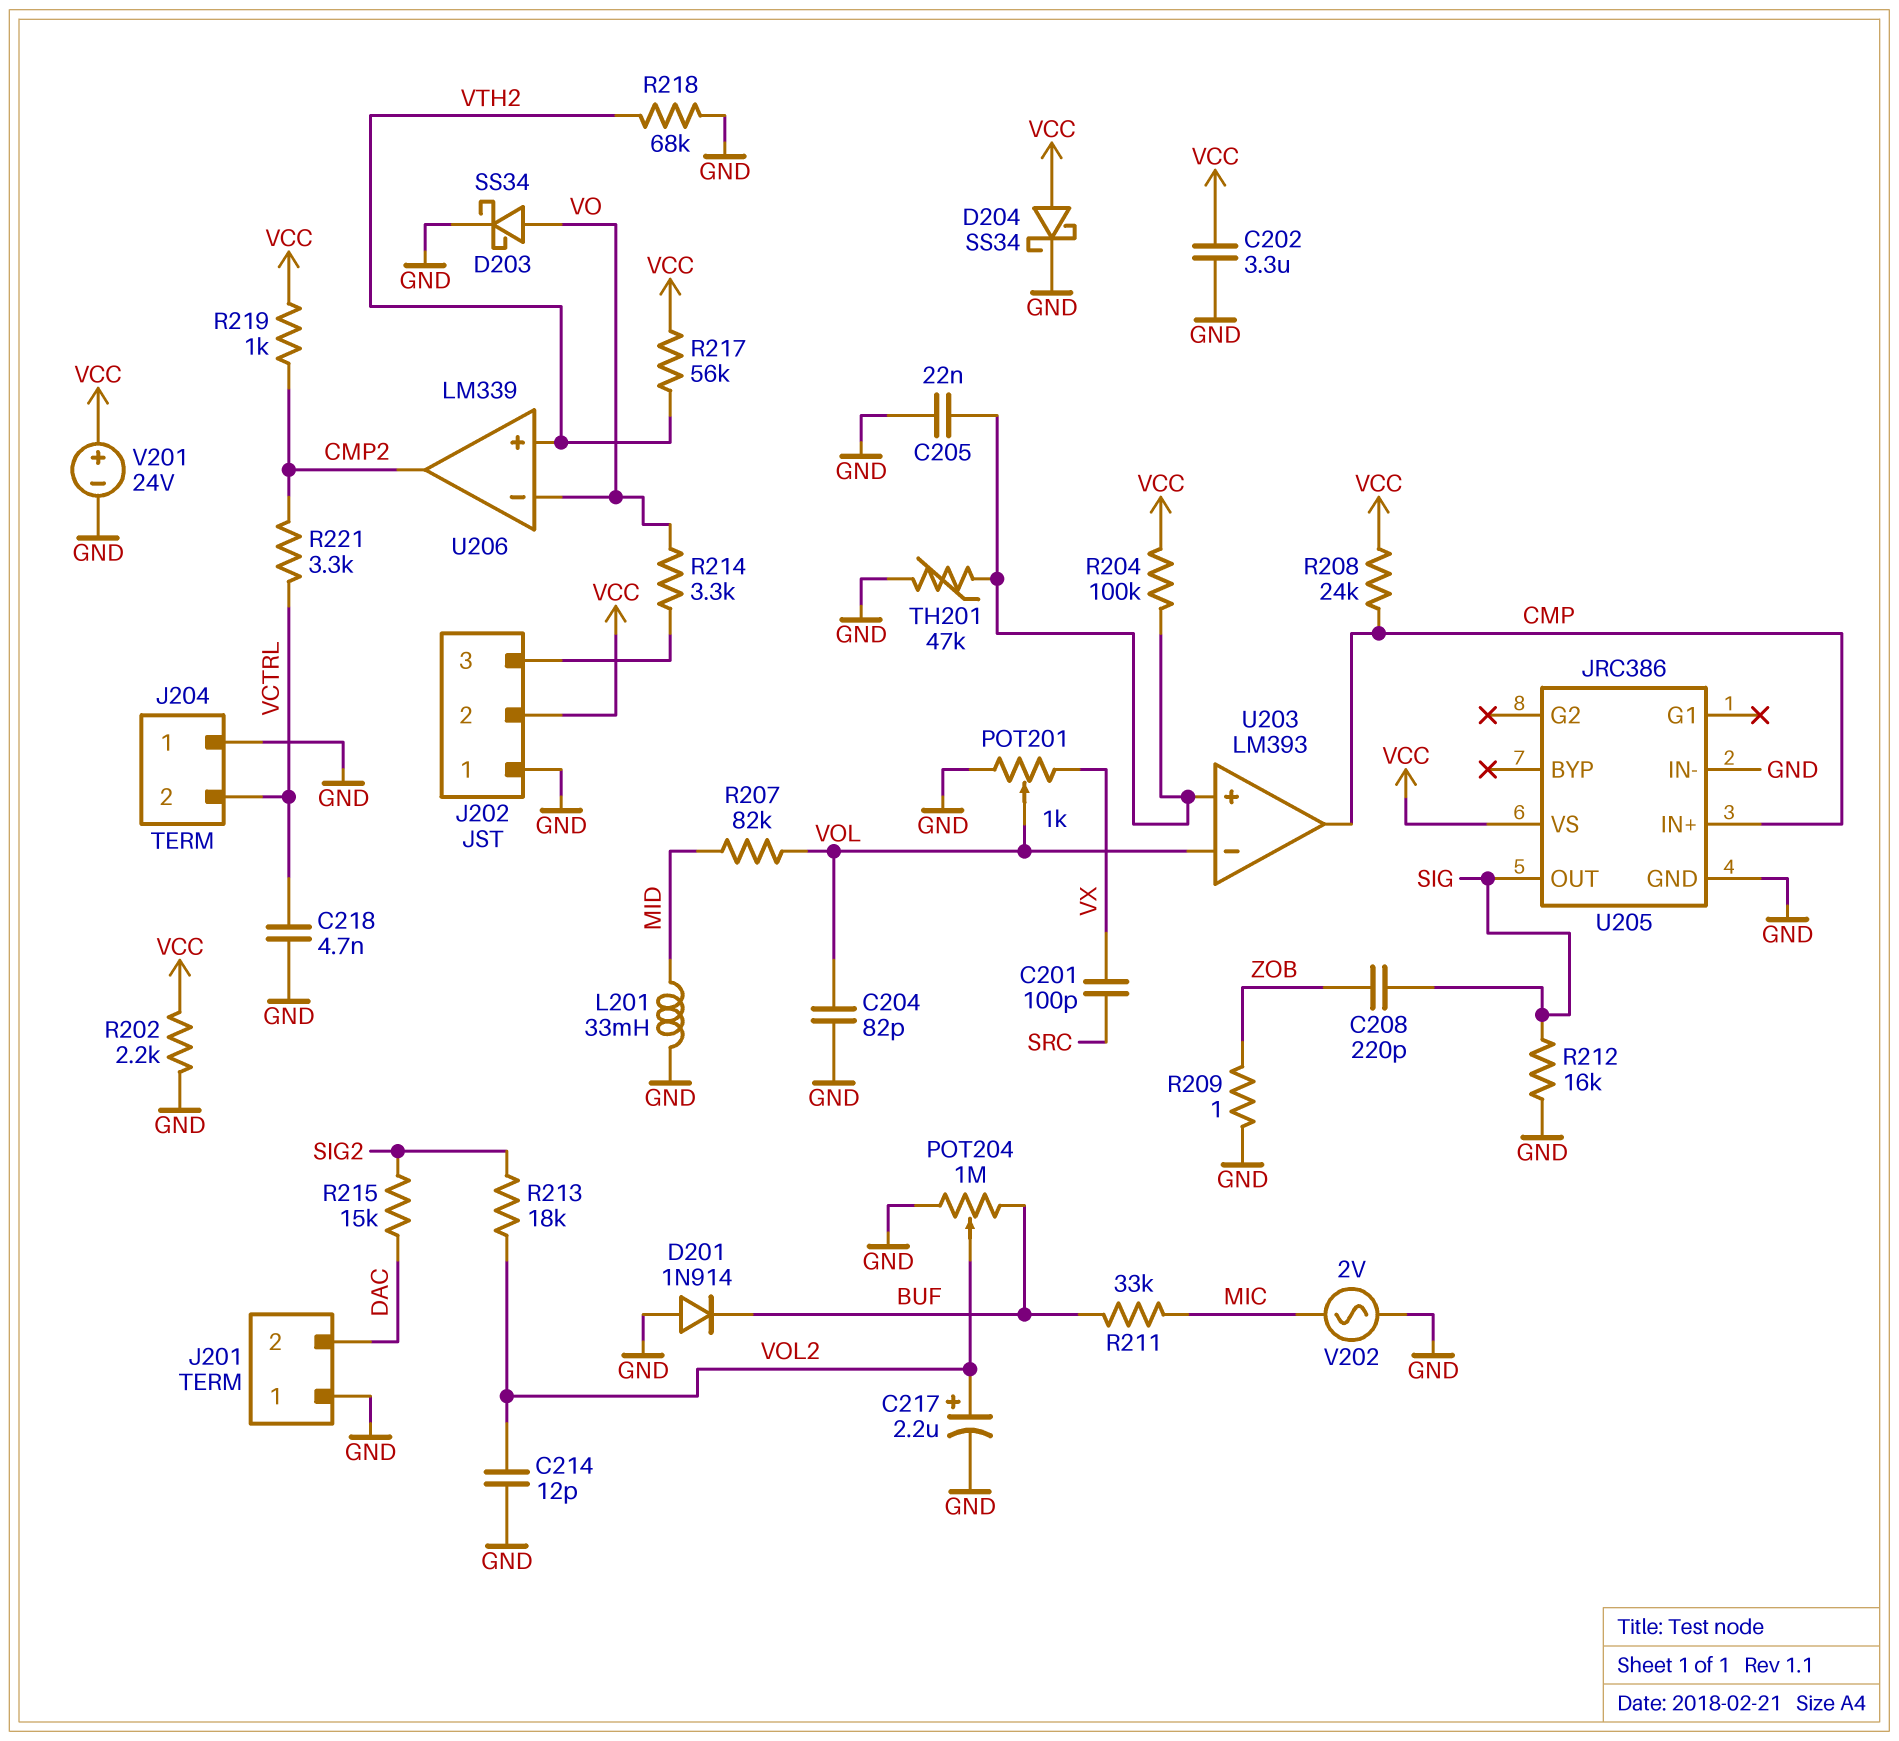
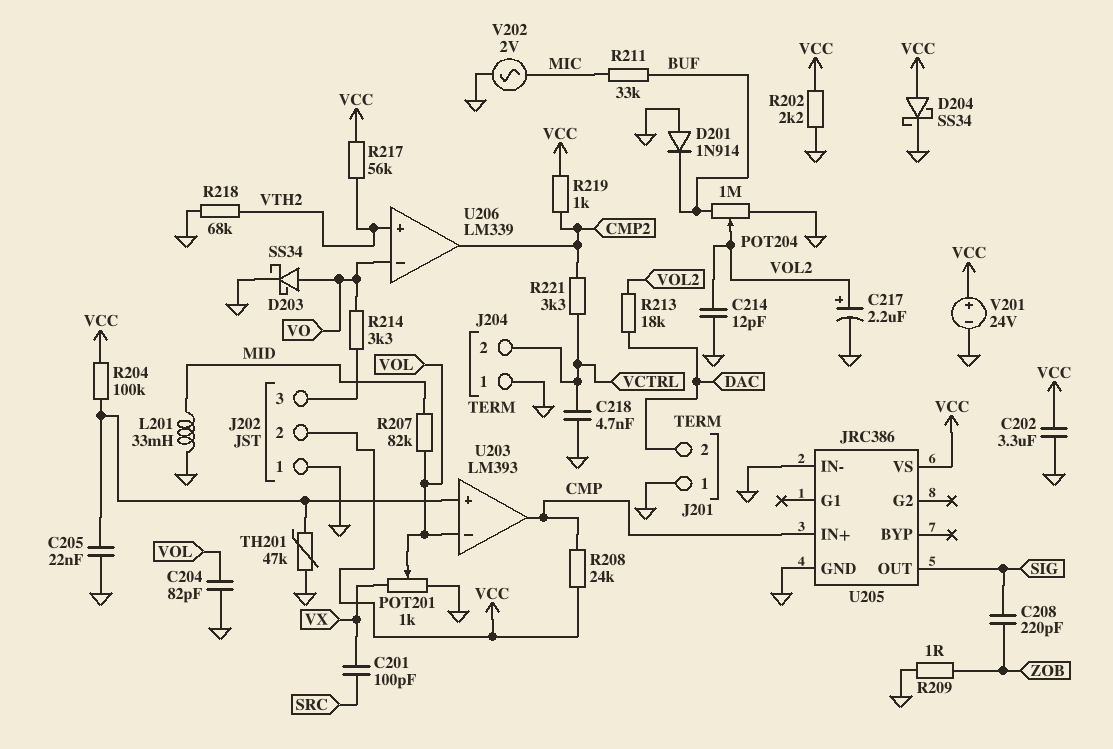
R212: 16k (GND, SIG) -> none
R213: 18k (SIG2, VOL2) -> 18k (DAC, VOL2)
R215: 15k (DAC, SIG2) -> none

